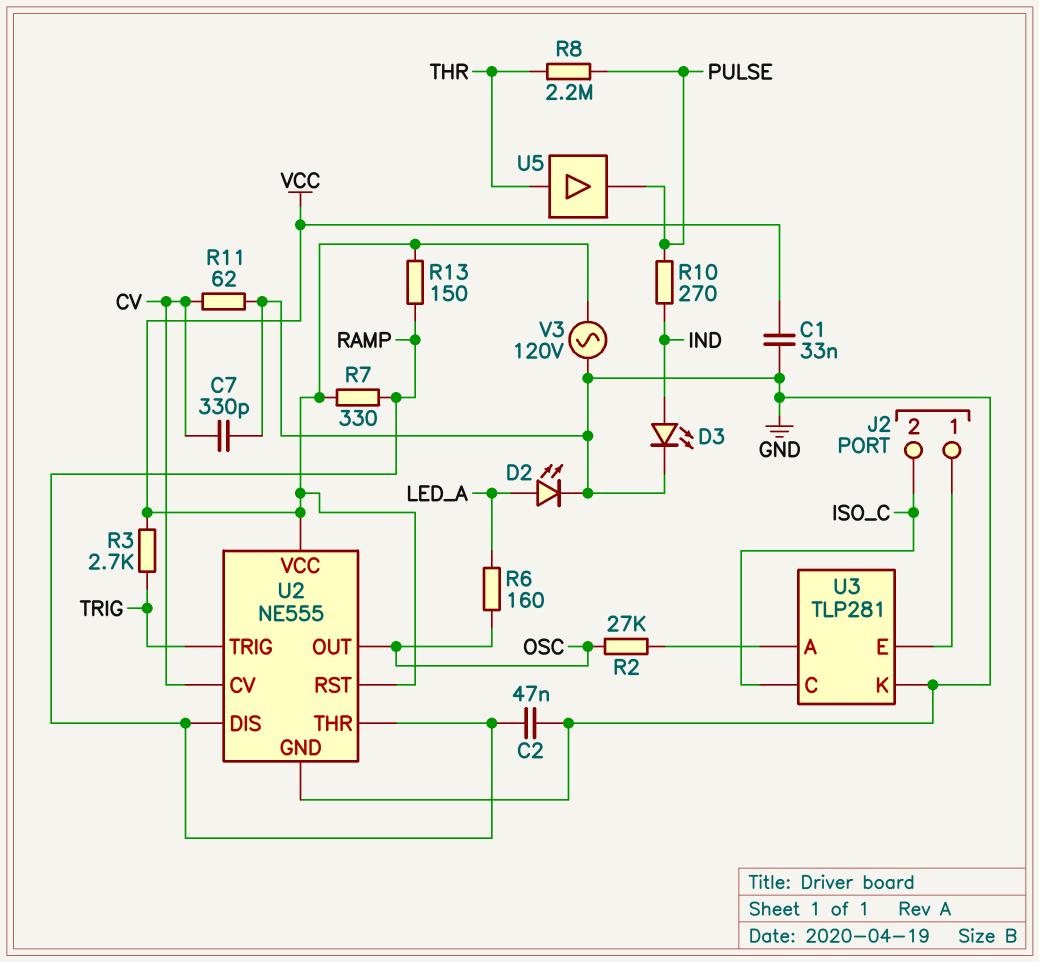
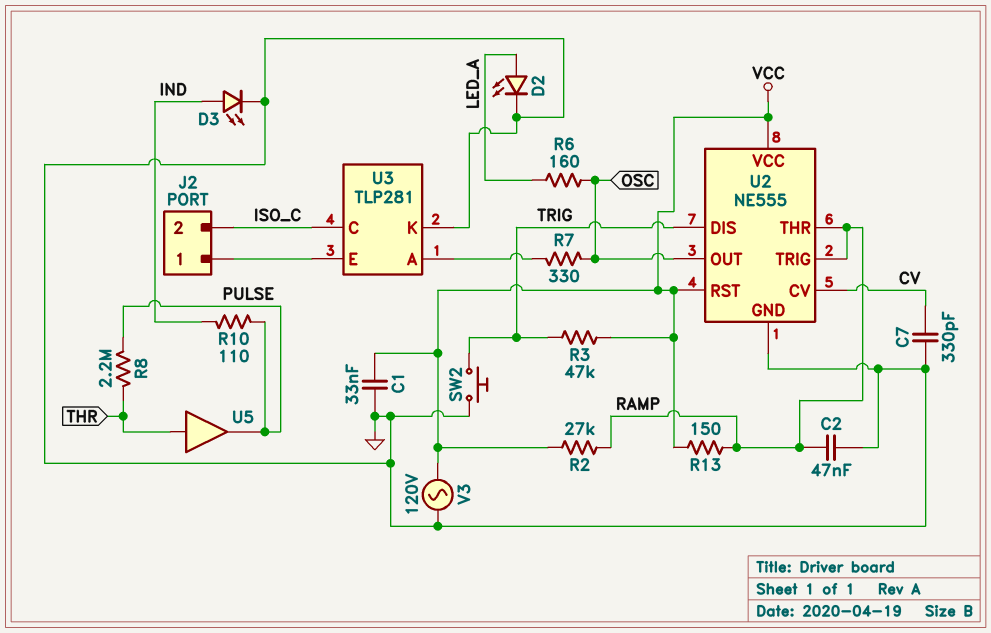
R2: 27k (OSC, U3/A) -> 27k (RAMP, VCC)
R3: 2.7k (TRIG, VCC) -> 47k (TRIG, VCC)
R7: 330 (RAMP, VCC) -> 330 (OSC, U3/A)
R10: 270 (IND, PULSE) -> 110 (IND, PULSE)
R11: 62 (CV, GND) -> none
SW2: none -> button (GND, TRIG)
U2 pin DIS: RAMP -> TRIG
U2 pin TRIG: TRIG -> RAMP

